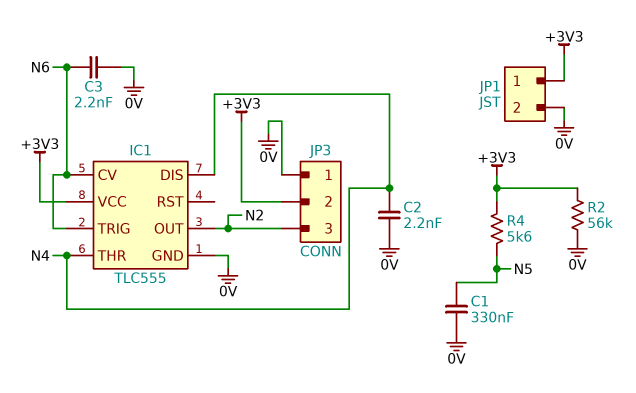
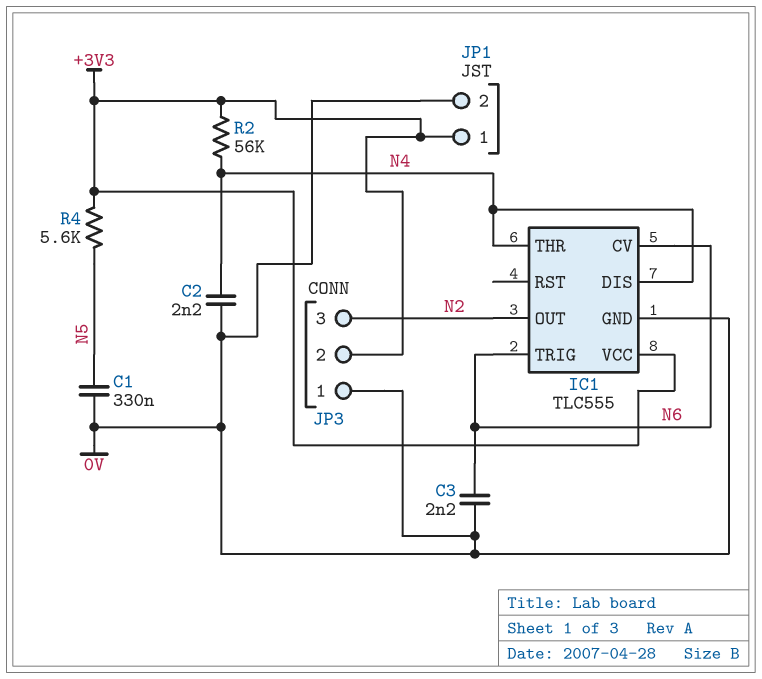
R2: 56k (+3V3, 0V) -> 56k (+3V3, N4)

